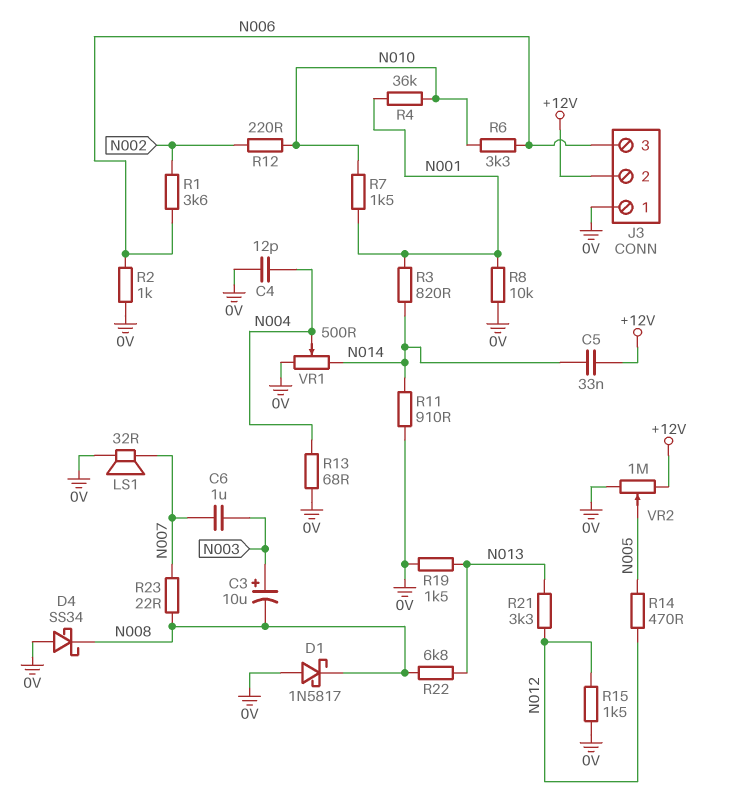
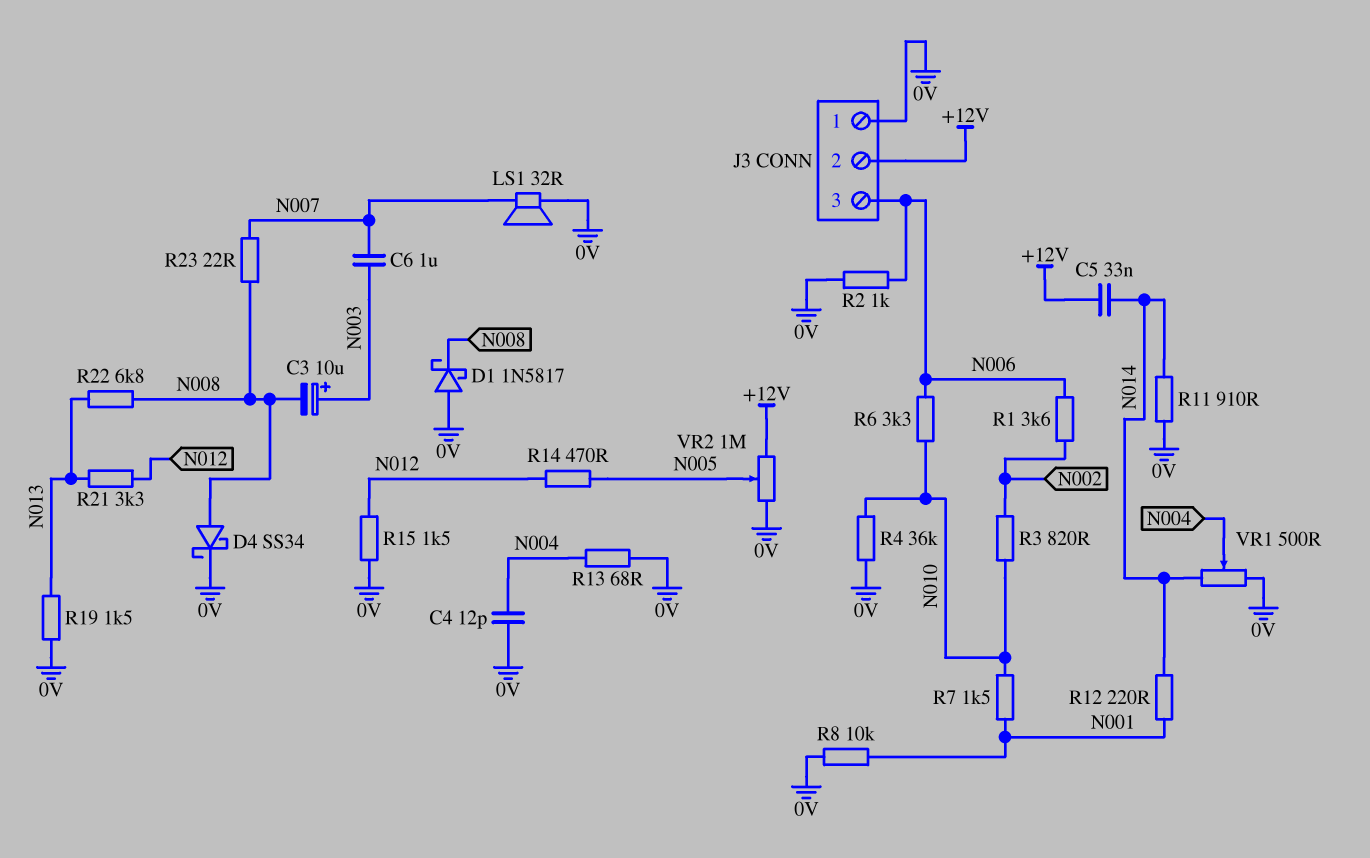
D4: schottky SS34 (A 0V, K N008) -> schottky SS34 (A N008, K 0V)
R3: 820 (N001, N014) -> 820 (N002, N010)
R4: 36k (N001, N010) -> 36k (0V, N010)
R12: 220 (N002, N010) -> 220 (N001, N014)

